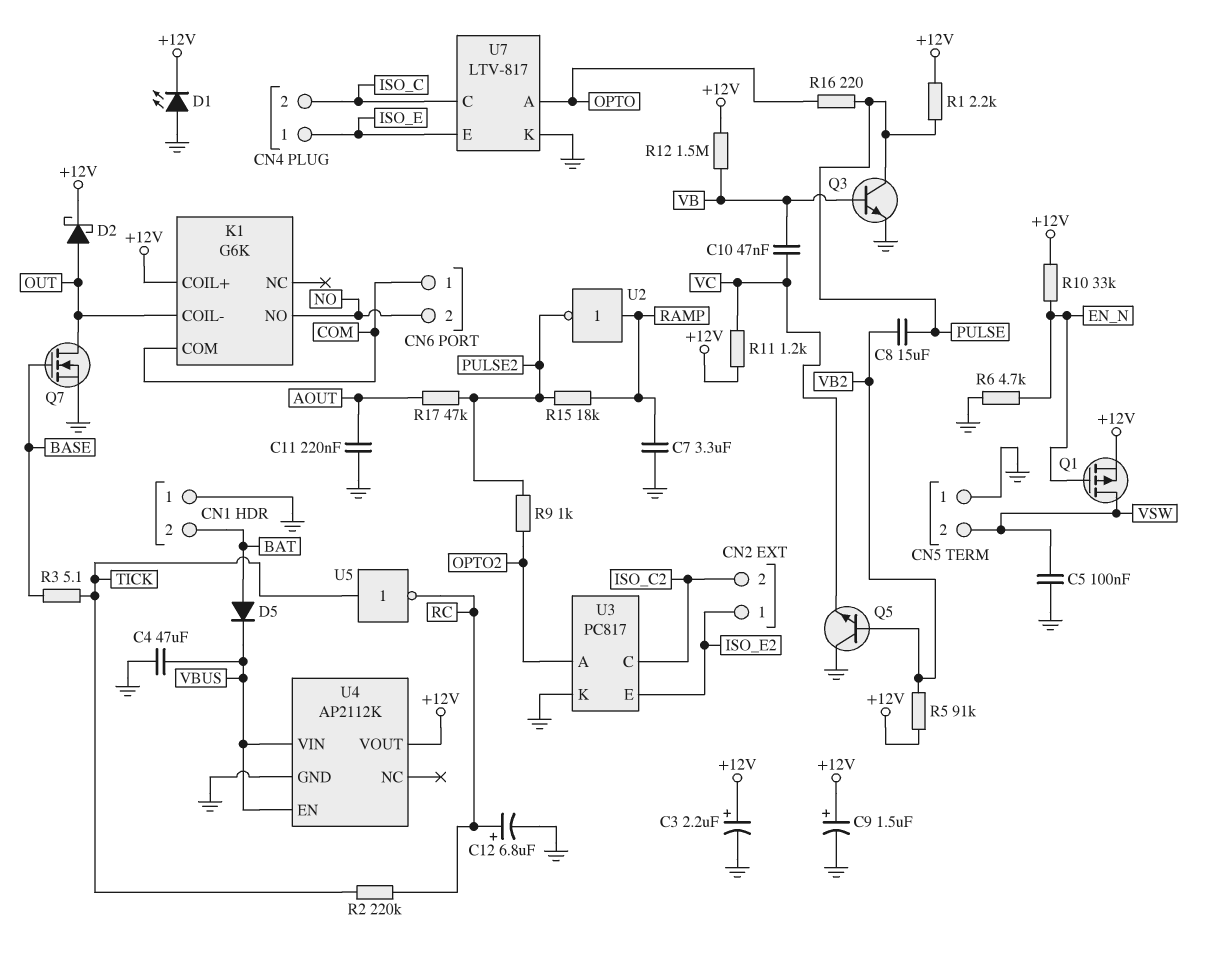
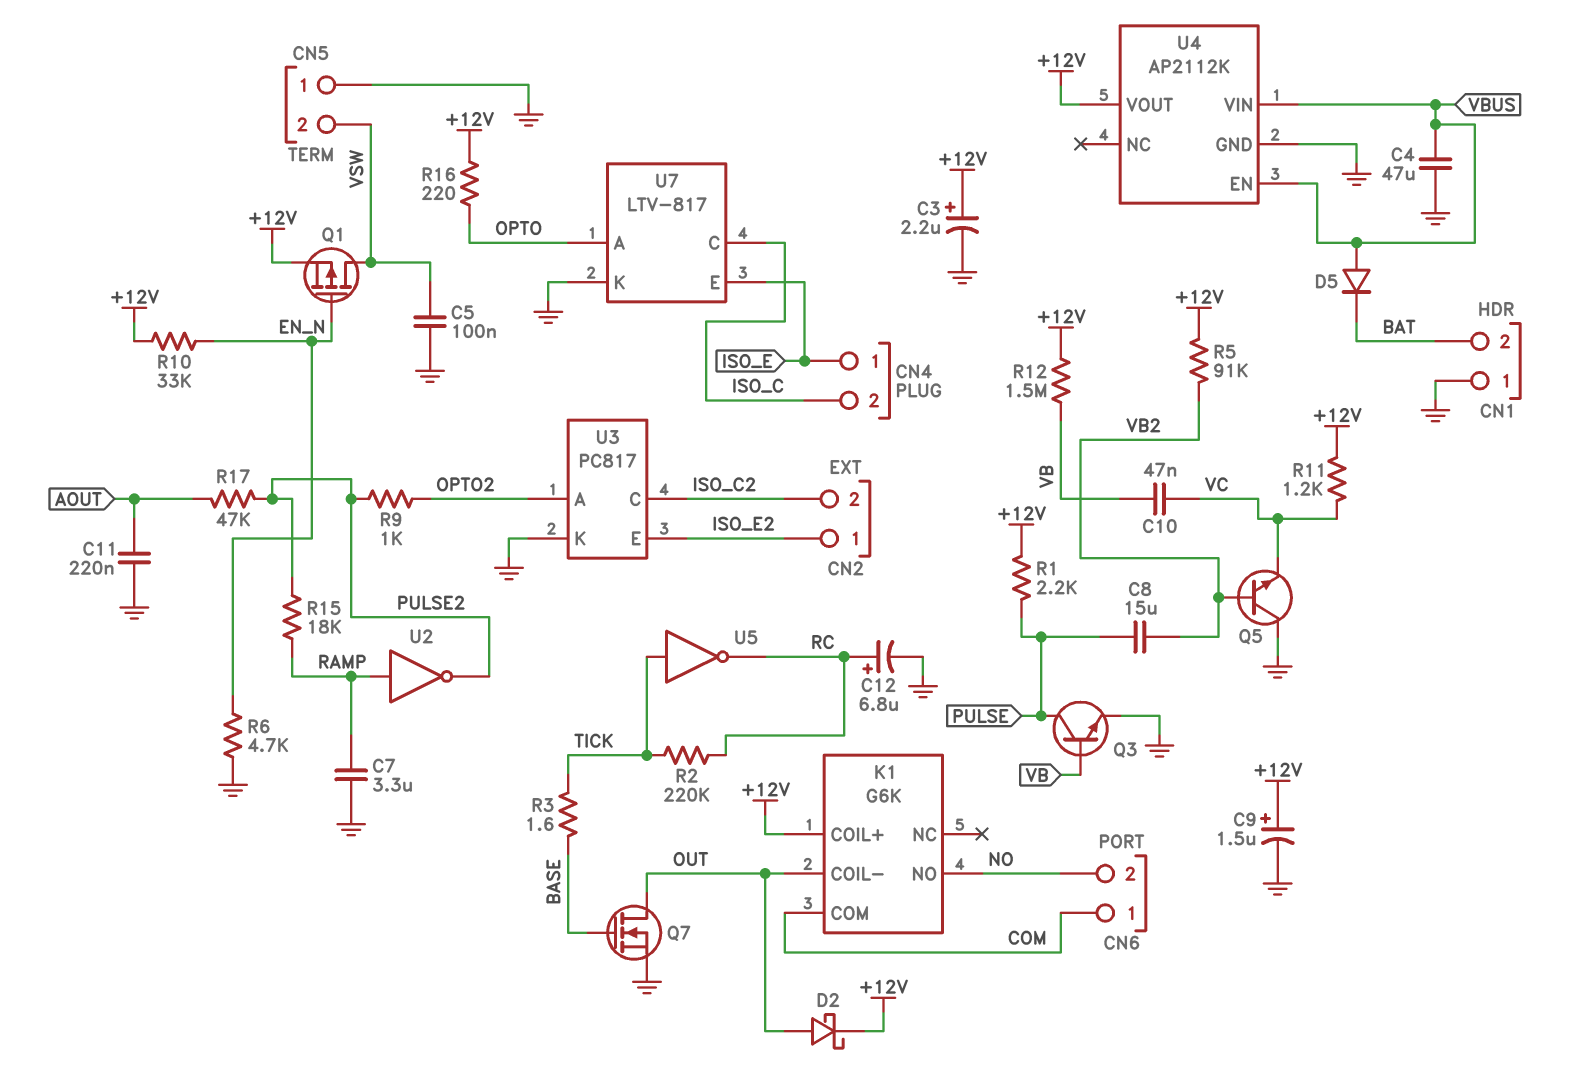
D1: LED (A GND, K +12V) -> none
D5: diode (A BAT, K VBUS) -> diode (A VBUS, K BAT)
R3: 5.1 (BASE, TICK) -> 1.6 (BASE, TICK)
R16: 220 (OPTO, PULSE) -> 220 (+12V, OPTO)

